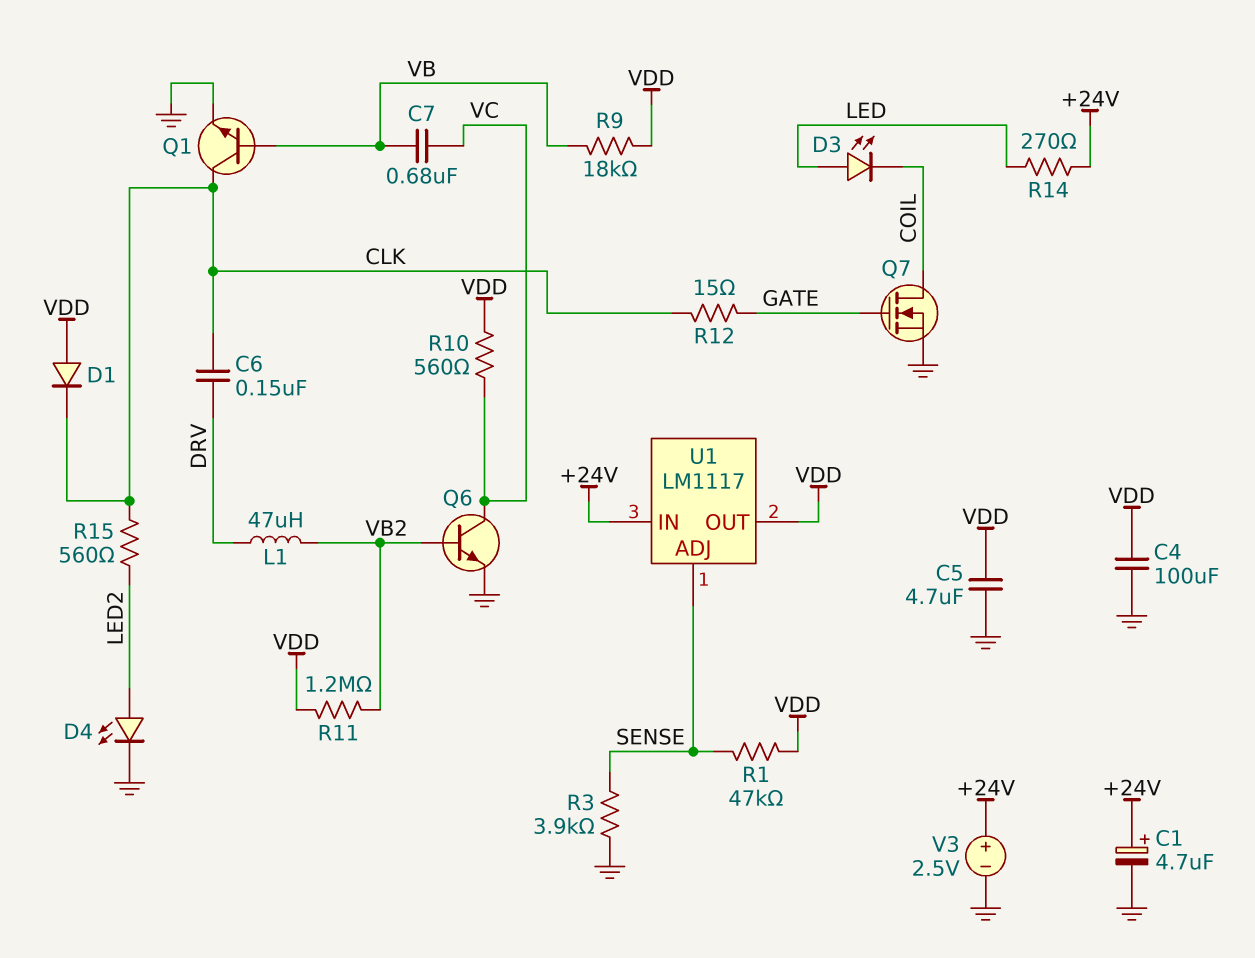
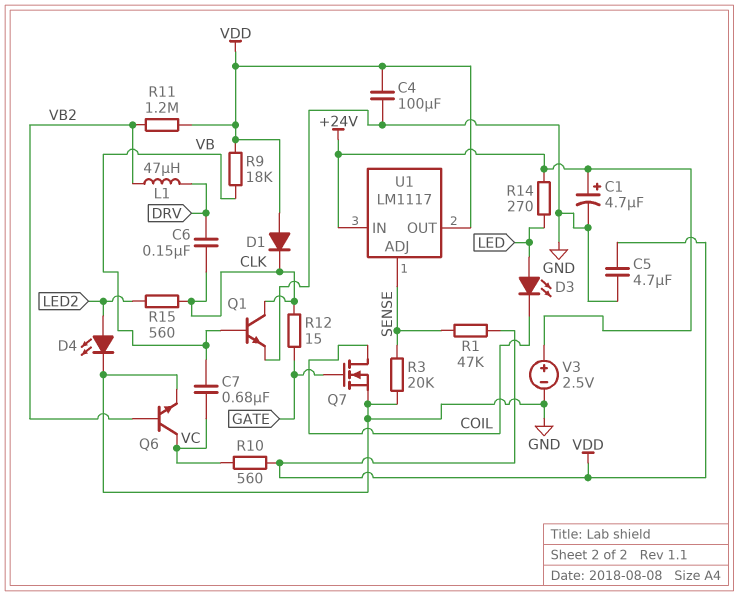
R3: 3.9k (GND, SENSE) -> 20k (GND, SENSE)

